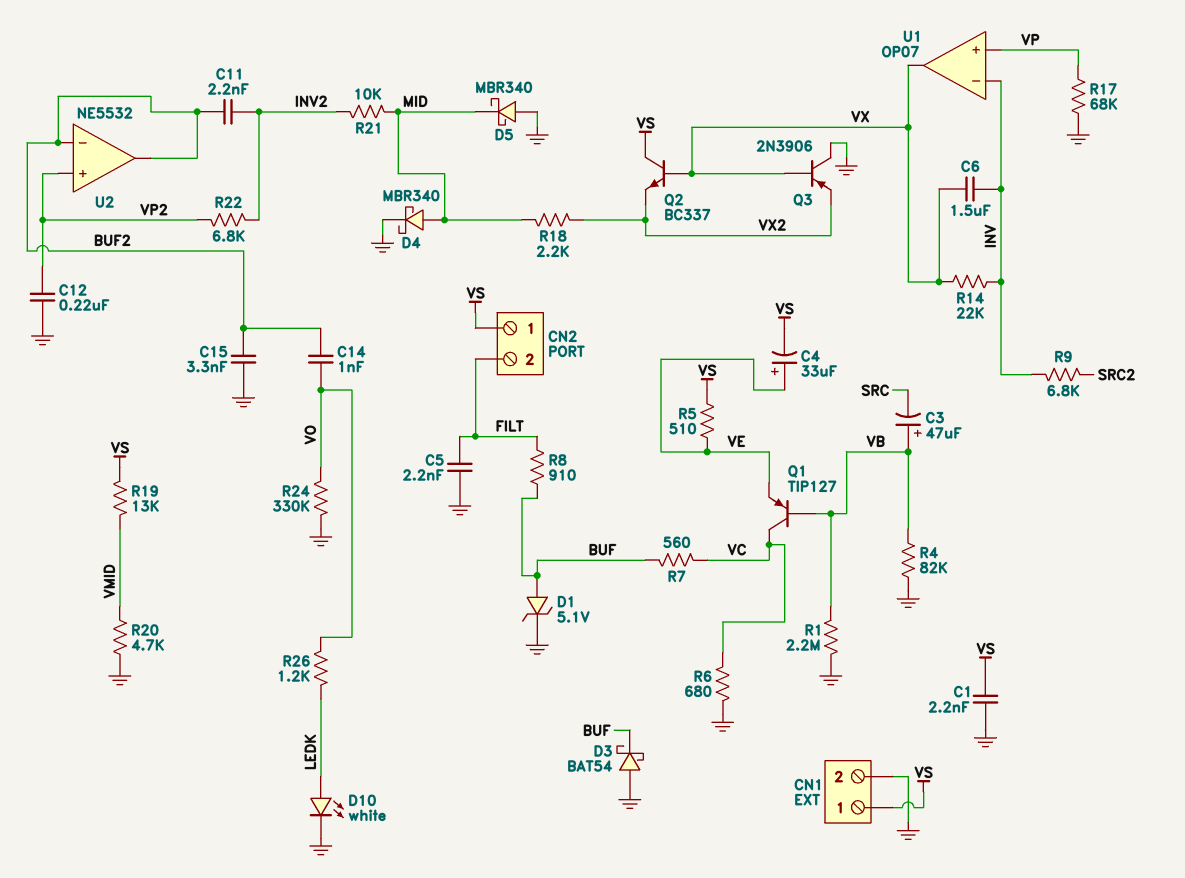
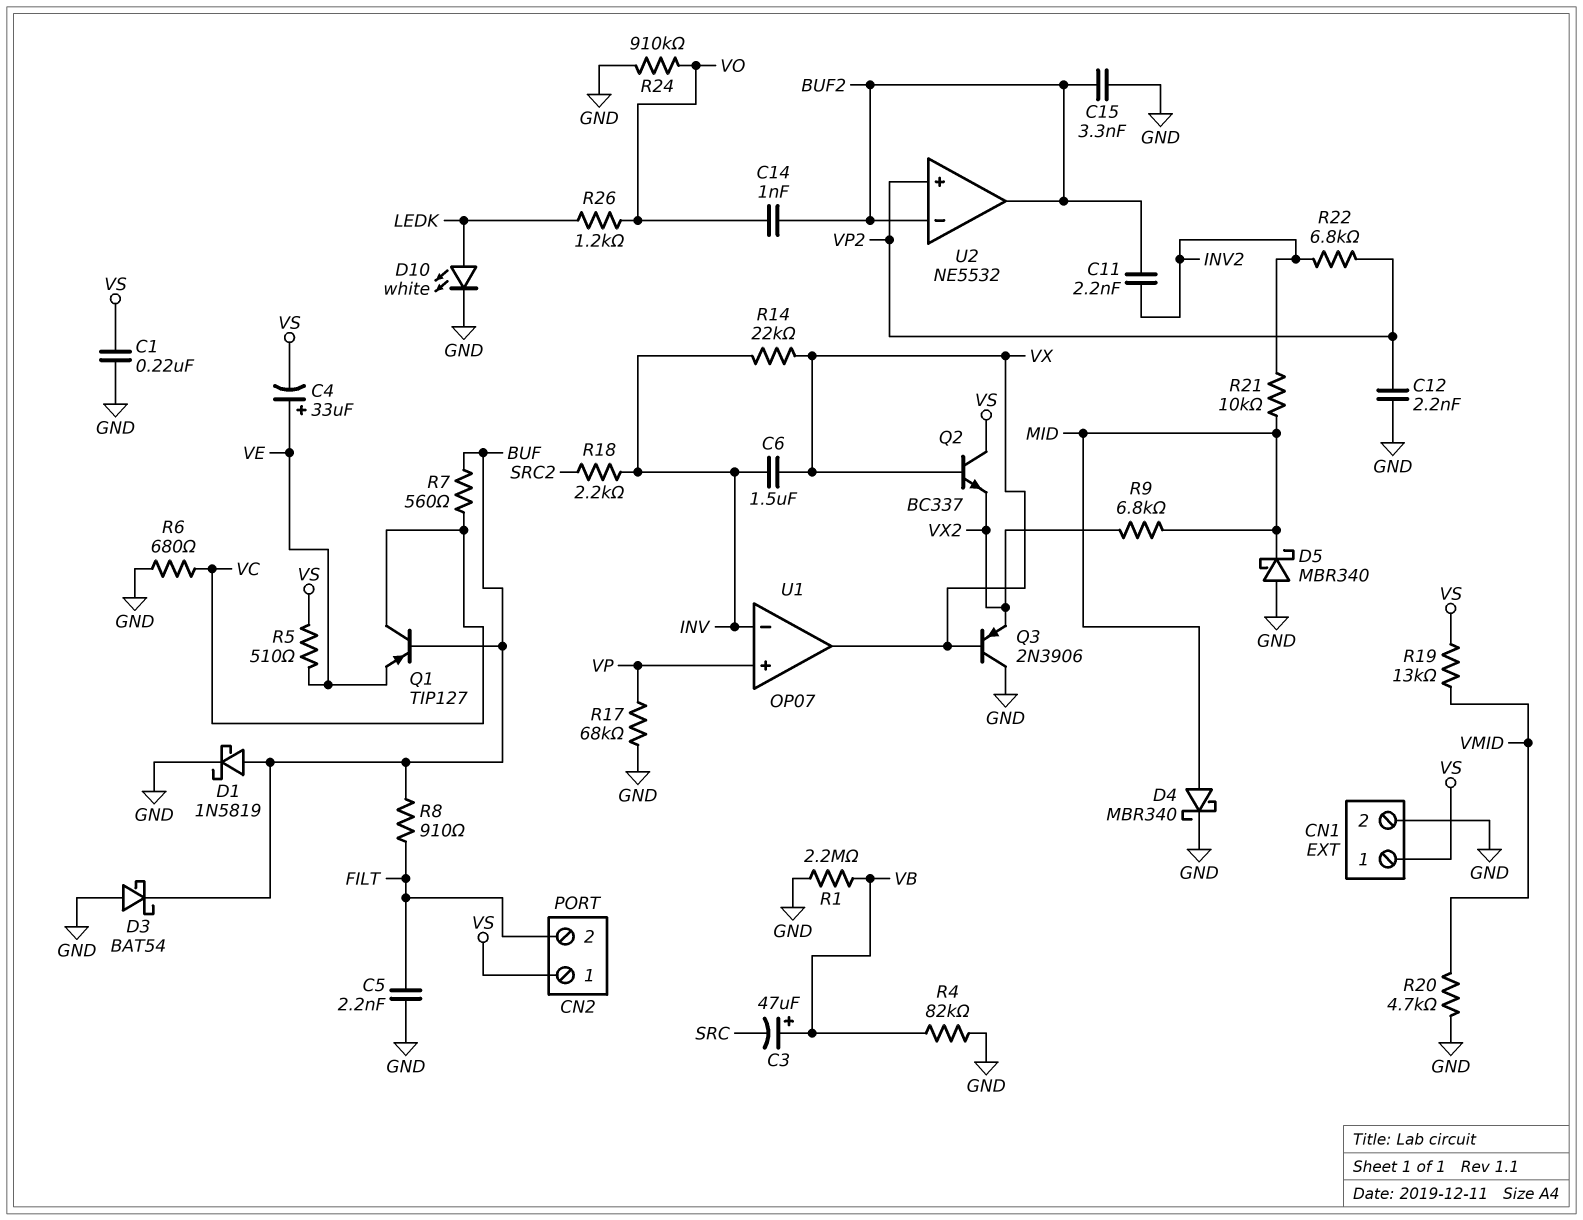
C1: 2.2nF (GND, VS) -> 220nF (GND, VS)
C12: 220nF (GND, VP2) -> 2.2nF (GND, VP2)
D1: zener 5.1V (A BUF, K GND) -> schottky 1N5819 (A BUF, K GND)
Q1: PNP TIP127 (B VB, C VC, E VE) -> PNP TIP127 (B BUF, C VC, E VE)
R9: 6.8k (INV, SRC2) -> 6.8k (MID, VX2)
R18: 2.2k (MID, VX2) -> 2.2k (INV, SRC2)
R24: 330k (GND, VO) -> 910k (GND, VO)

